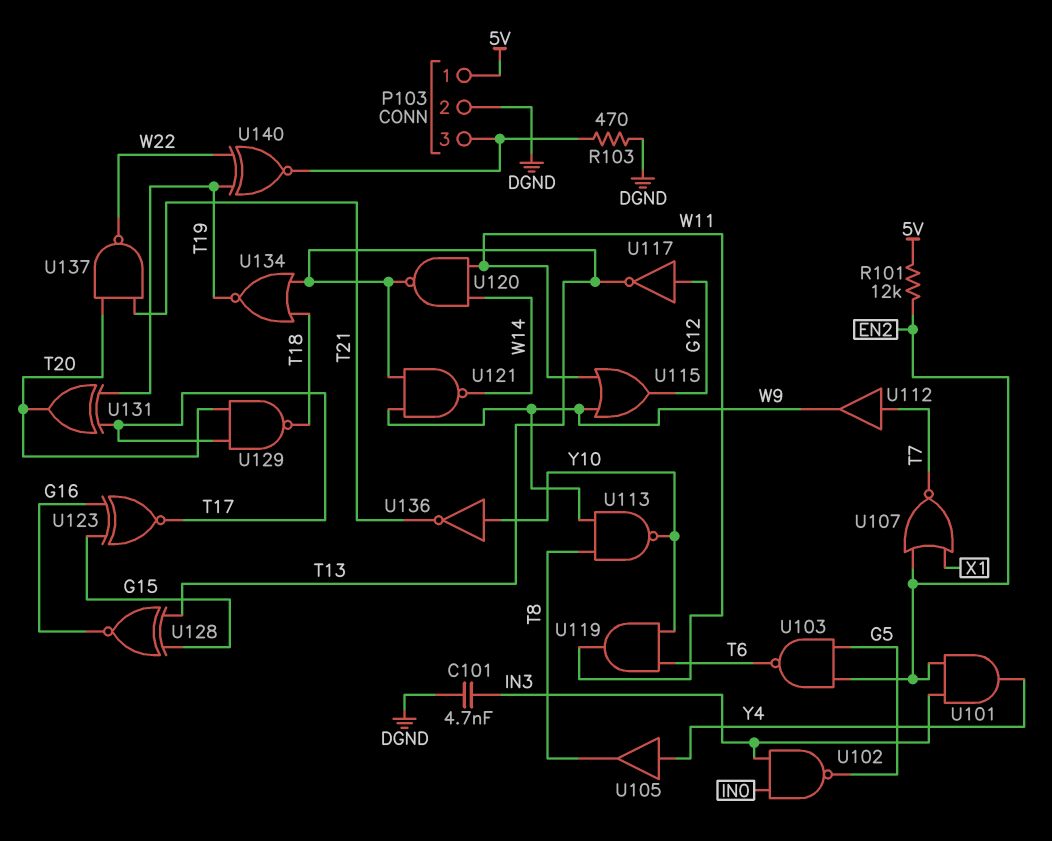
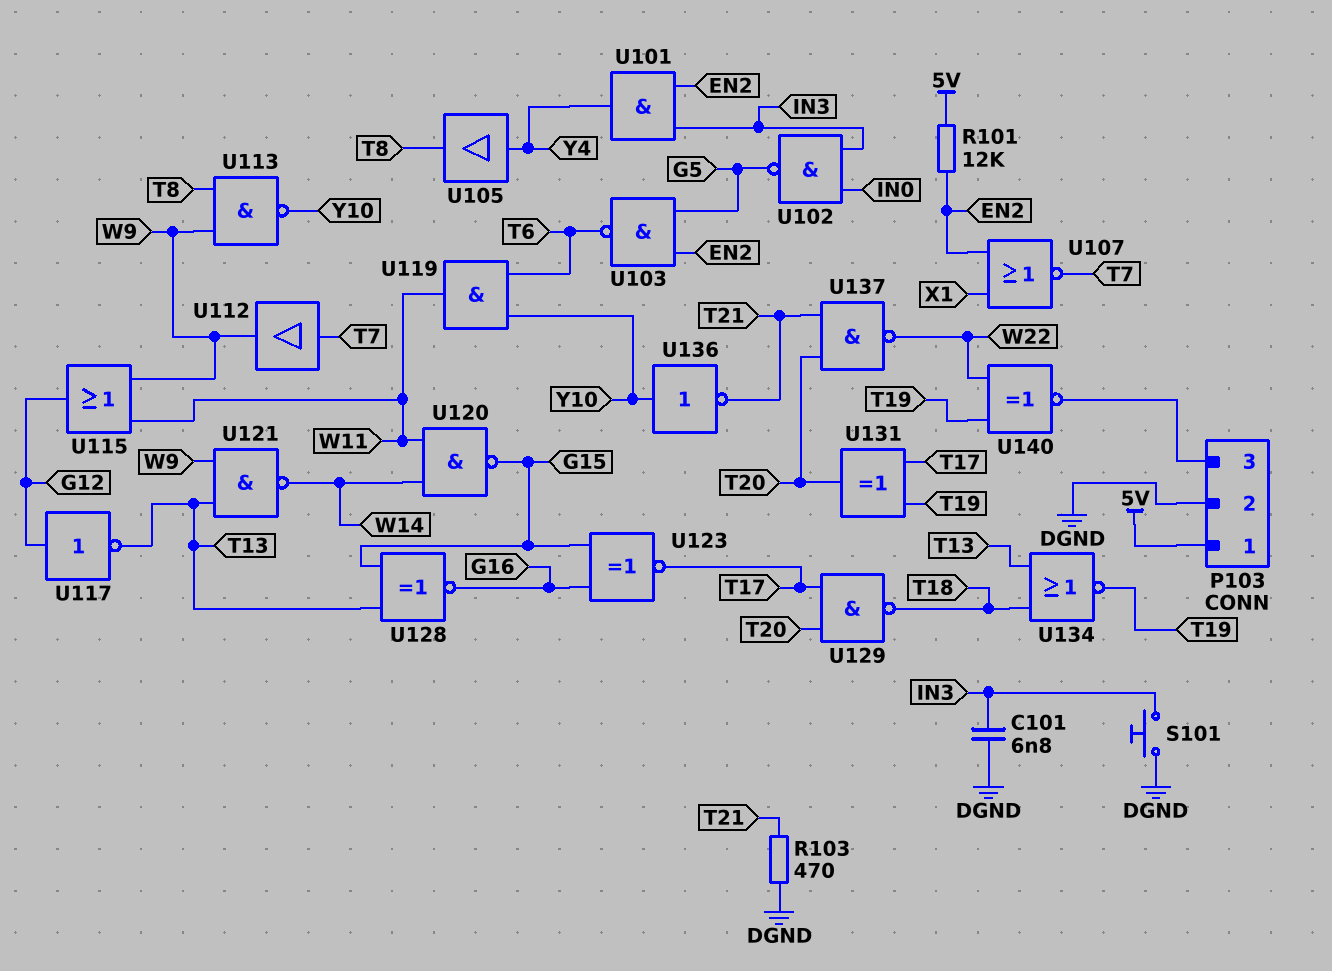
C101: 4.7nF (DGND, IN3) -> 6.8nF (DGND, IN3)
R103: 470 (DGND, P103/3) -> 470 (DGND, T21)
S101: none -> button (DGND, IN3)
U120: NAND (in W11, in W14, out T13) -> NAND (in W11, in W14, out G15)

